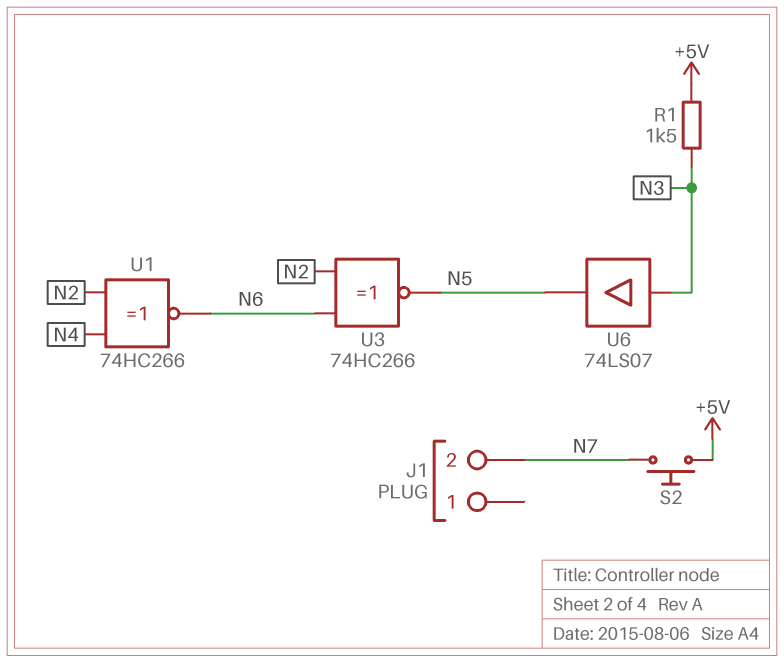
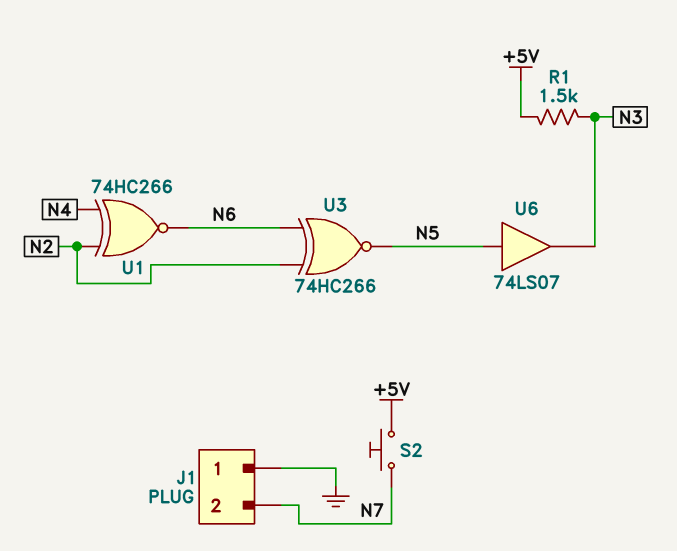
J1 pin 1: none -> GND
U6: buffer 74LS07 (in N3, out N5) -> buffer 74LS07 (in N5, out N3)

